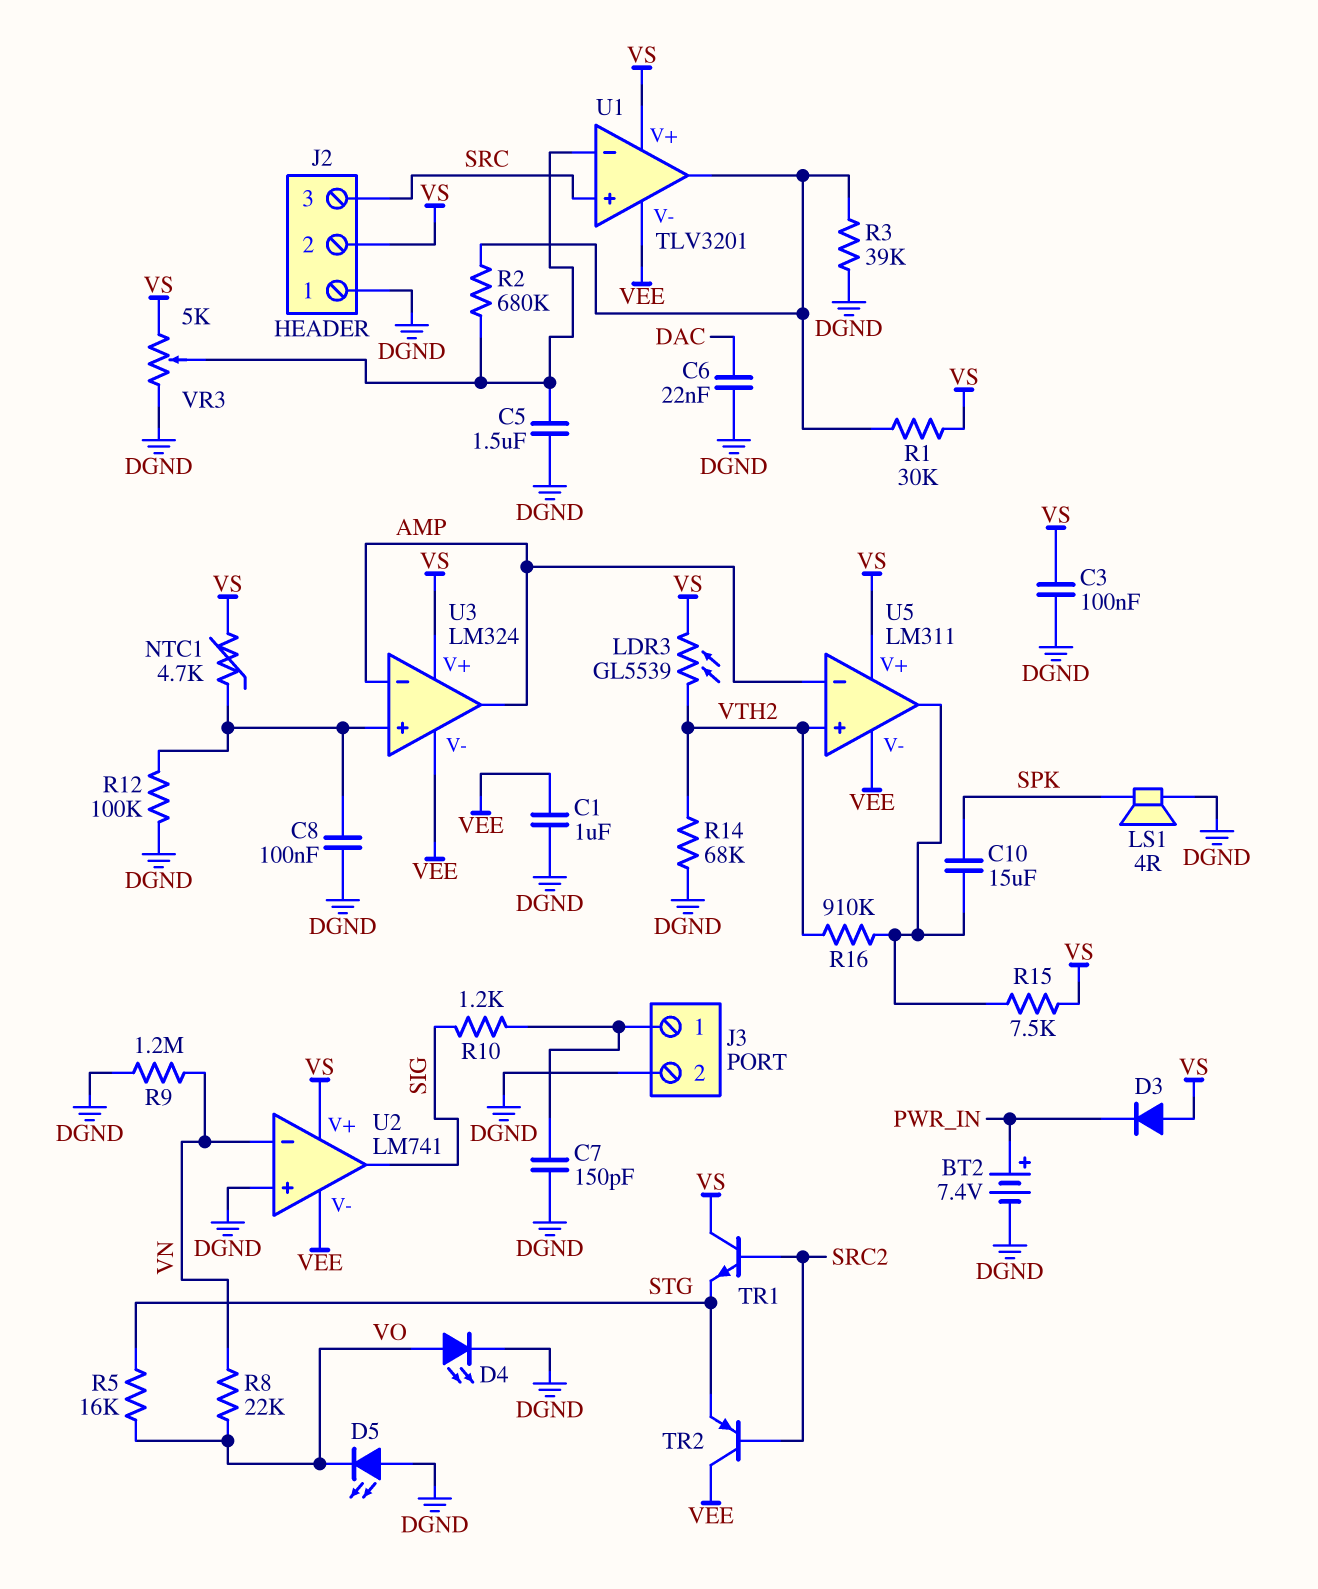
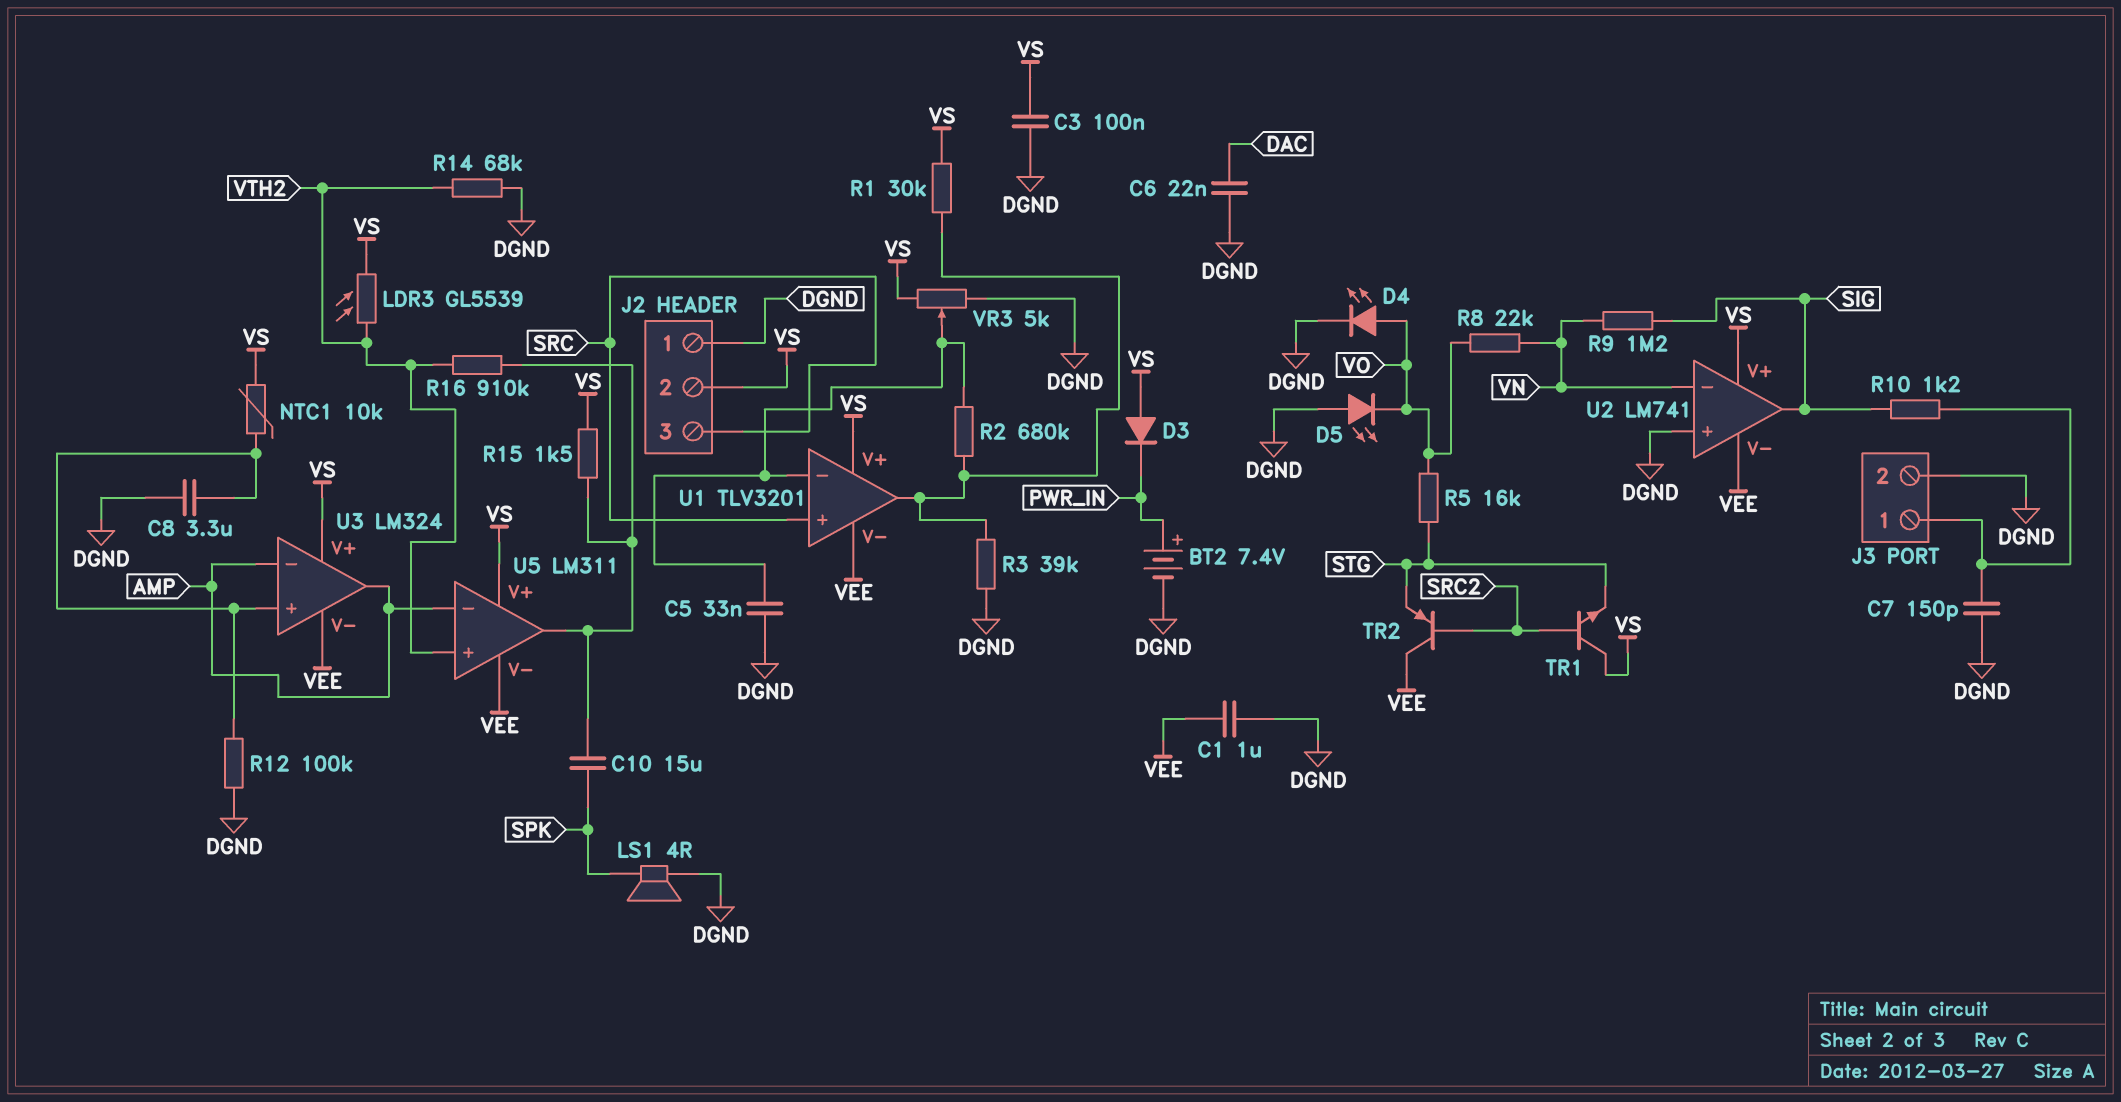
C5: 1.5uF (DGND, U1/in-) -> 33nF (DGND, U1/in-)
C8: 100nF (DGND, U3/in+) -> 3.3uF (DGND, U3/in+)
NTC1: 4.7k (U3/in+, VS) -> 10k (U3/in+, VS)
R9: 1.2M (DGND, VN) -> 1.2M (SIG, VN)
R15: 7.5k (U5/out, VS) -> 1.5k (U5/out, VS)

